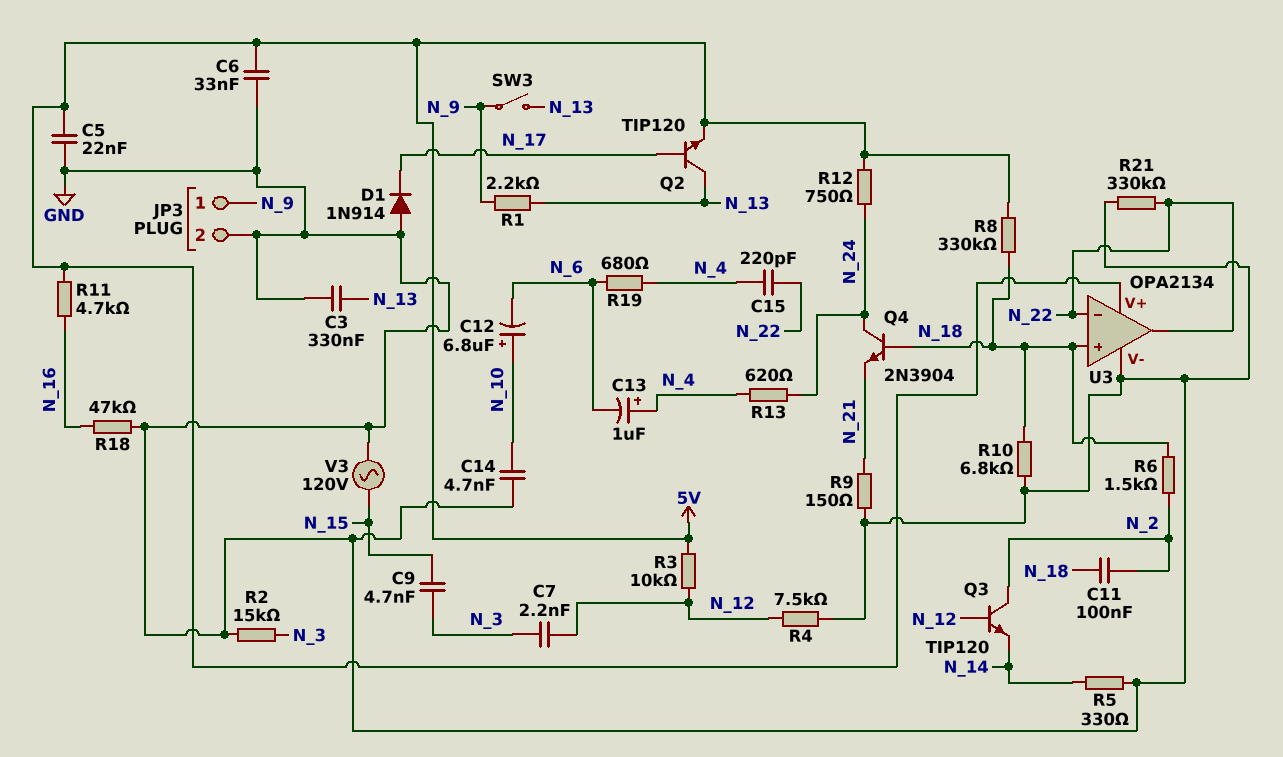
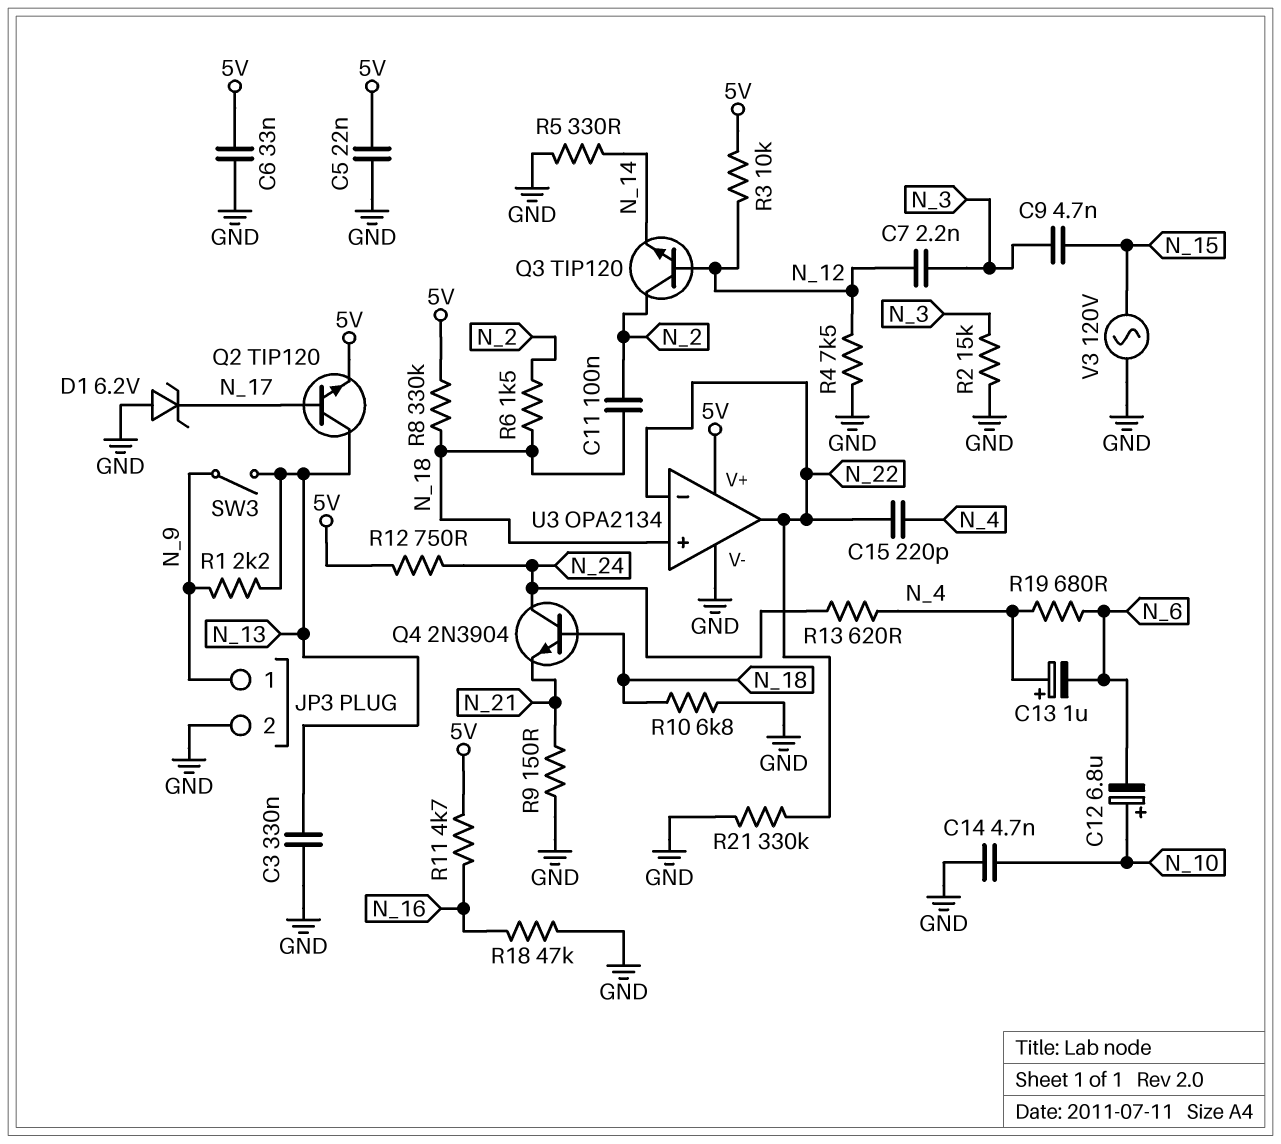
D1: diode 1N914 (A GND, K N_17) -> zener 6.2V (A GND, K N_17)

